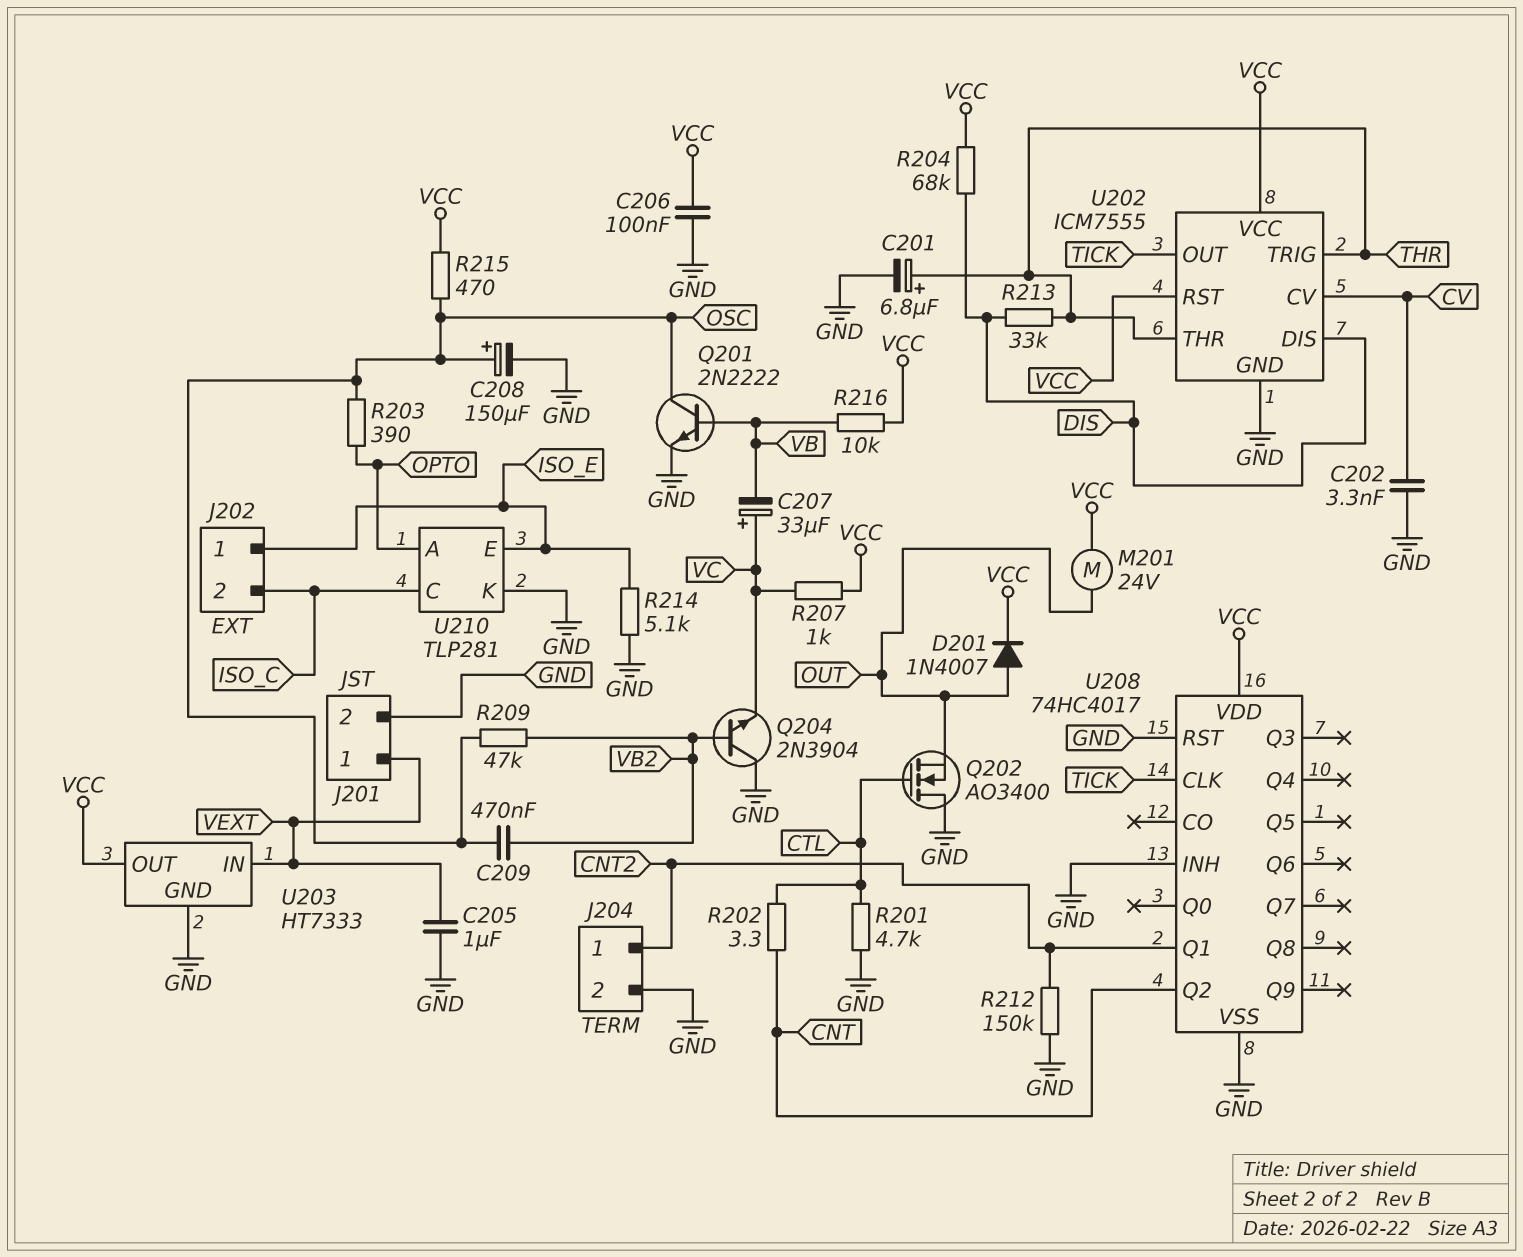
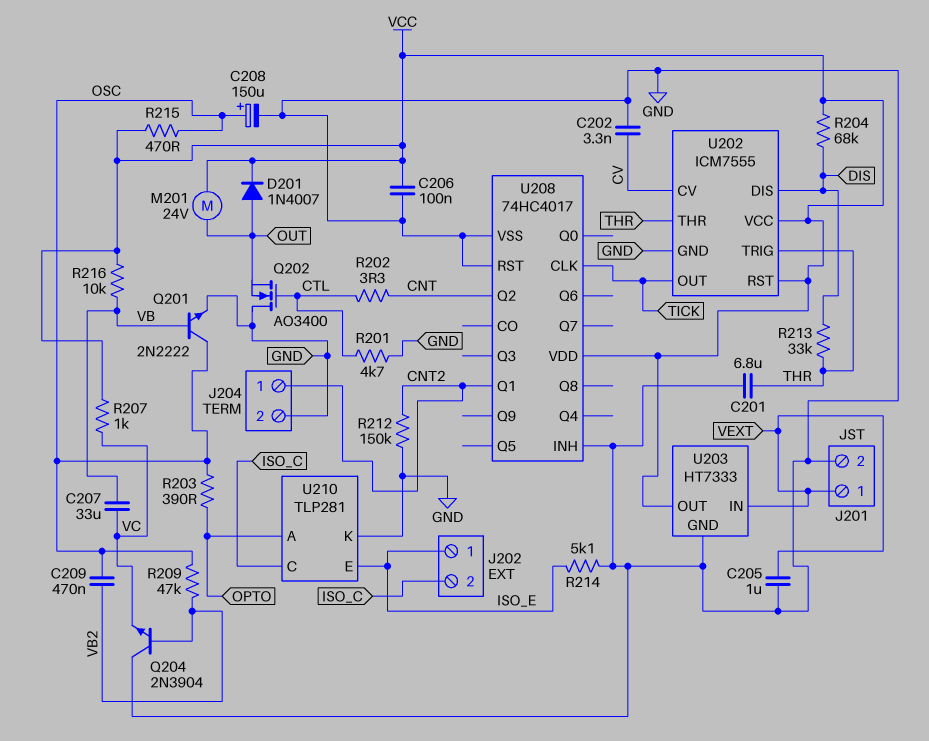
C201: 6.8uF (plus THR, minus GND) -> 6.8uF (GND, THR)
C207: 33uF (plus VC, minus VB) -> 33uF (VB, VC)

